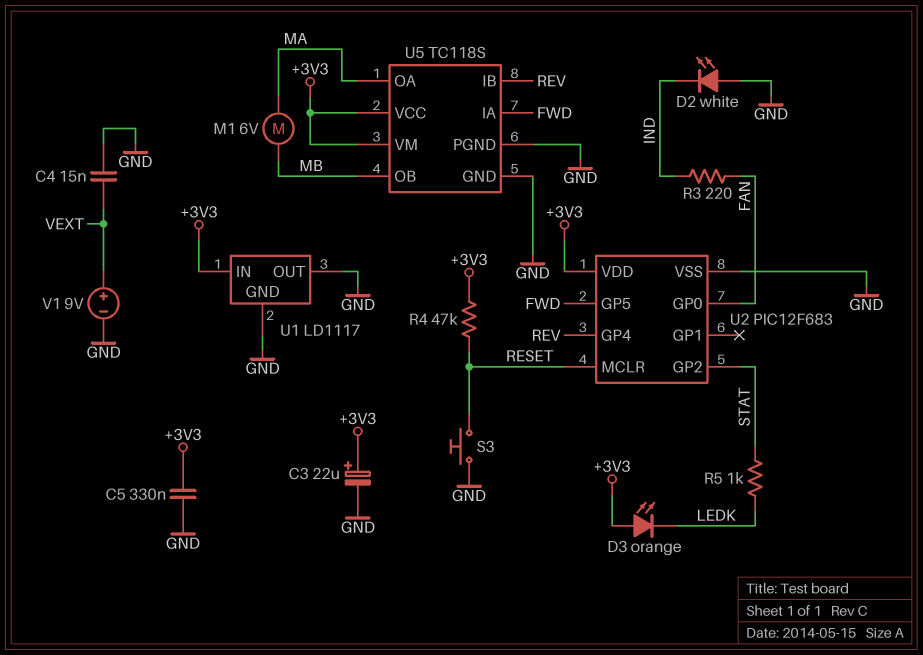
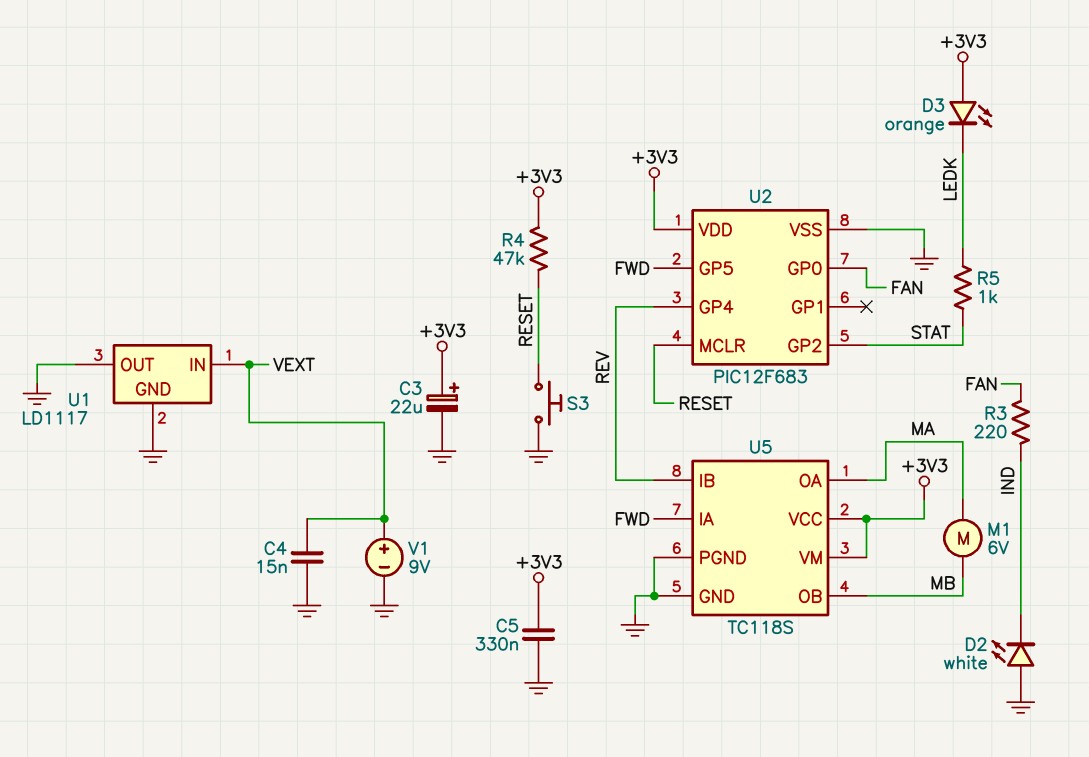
U1 pin IN: +3V3 -> VEXT

